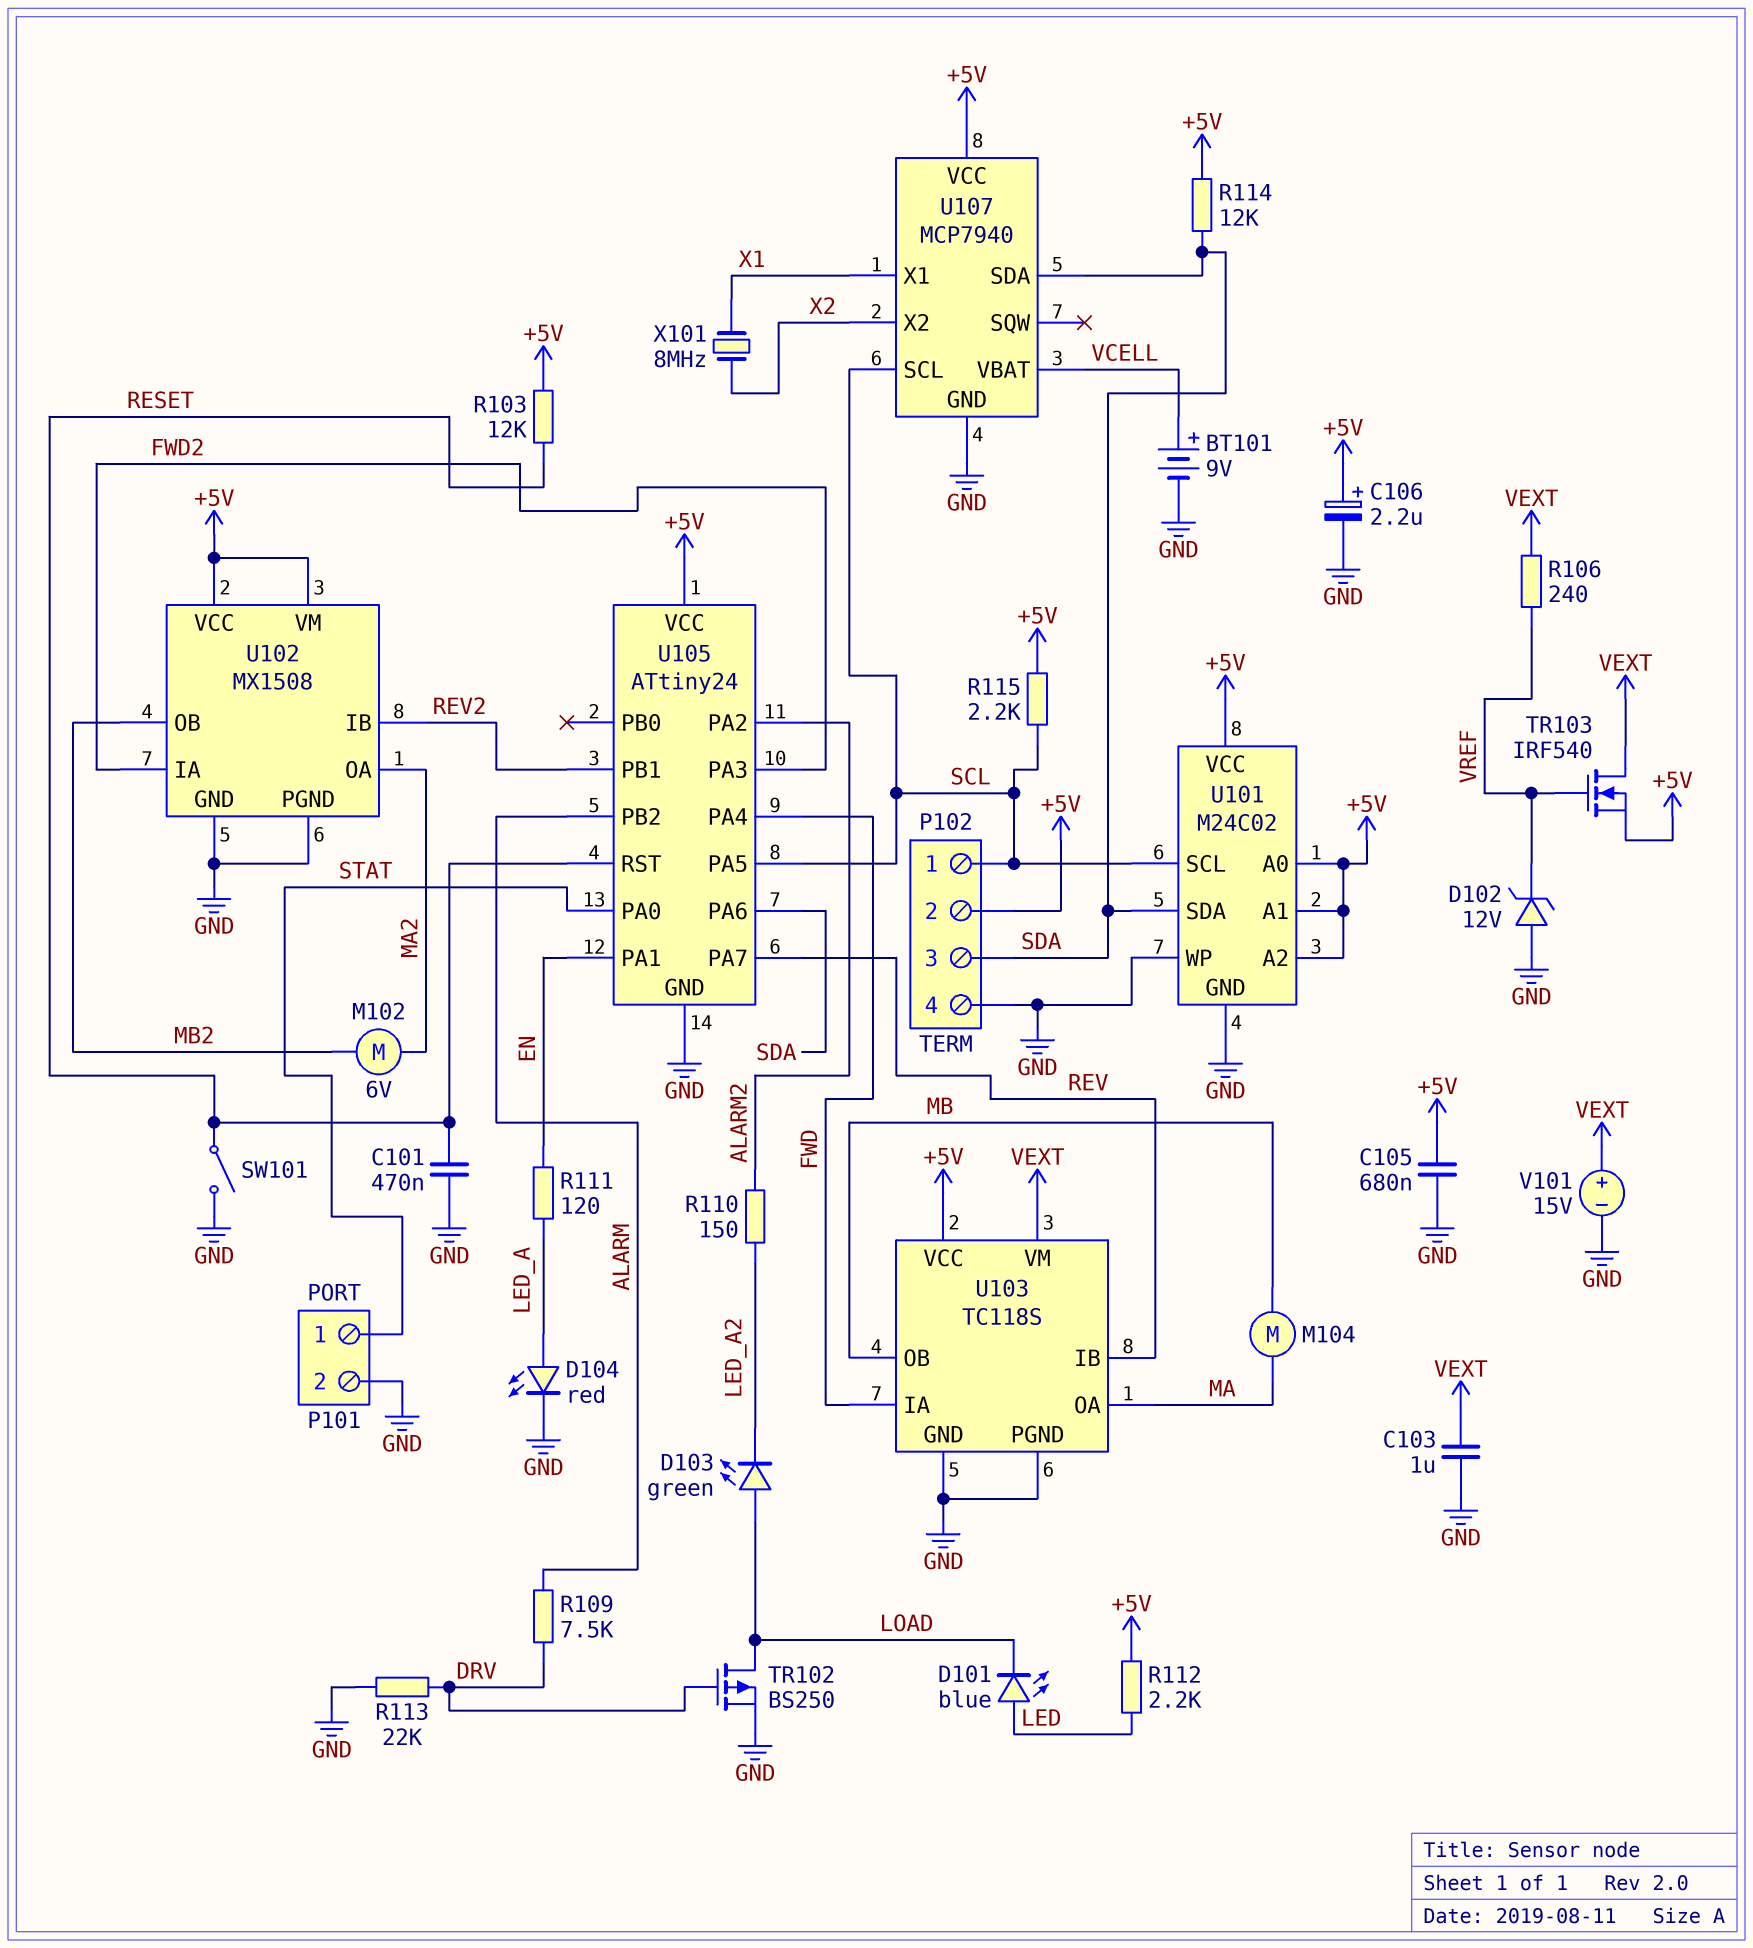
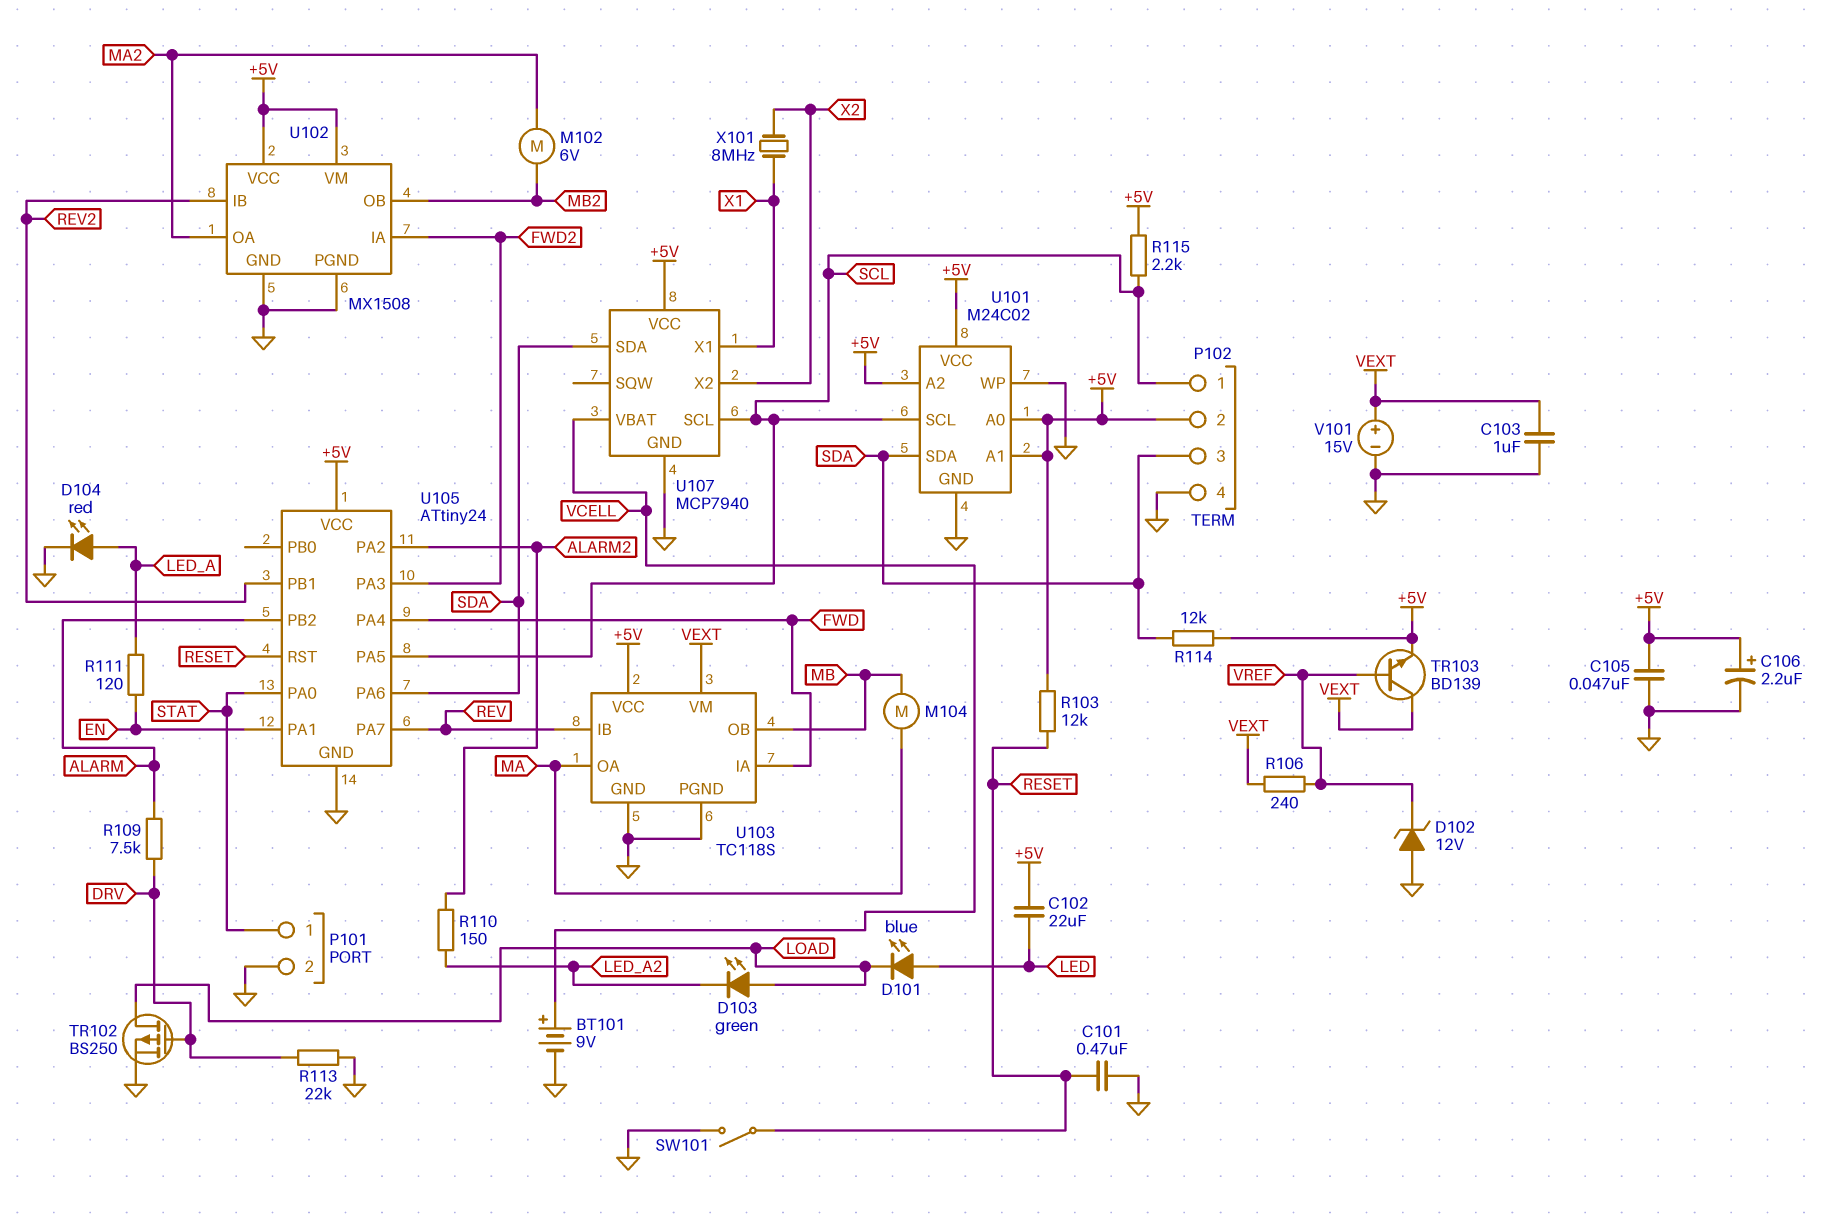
C102: none -> 22uF (+5V, LED)
C105: 680nF (+5V, GND) -> 47nF (+5V, GND)
R112: 2.2k (+5V, LED) -> none
TR103: NMOS IRF540 (G VREF, D VEXT, S +5V) -> NPN BD139 (B VREF, C VEXT, E +5V)

